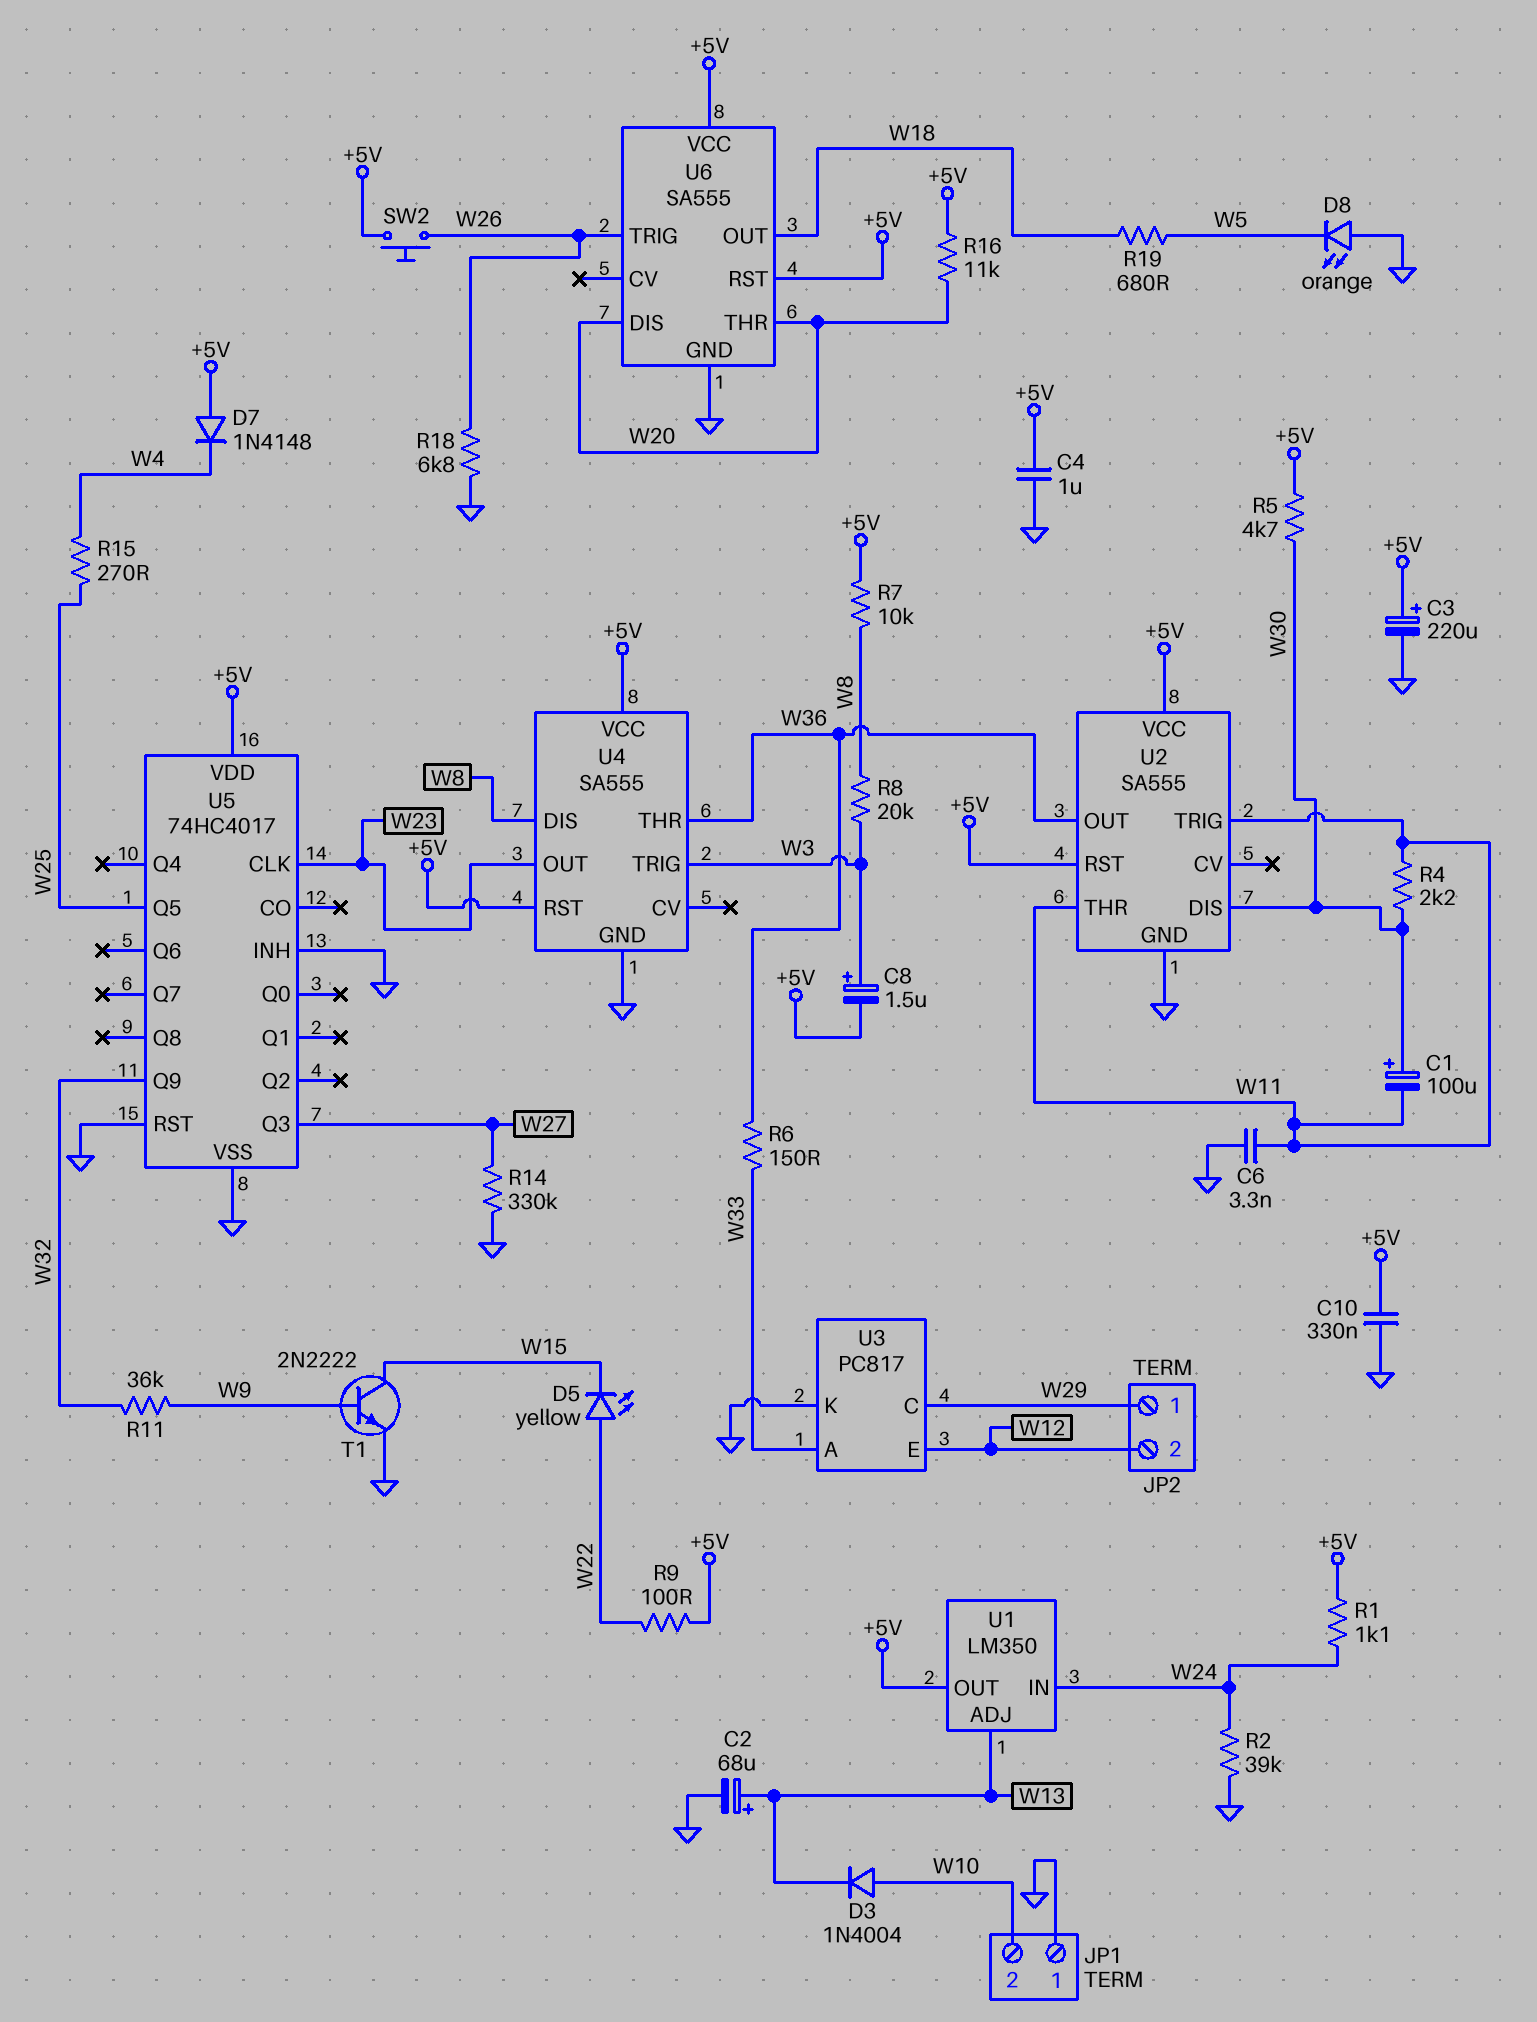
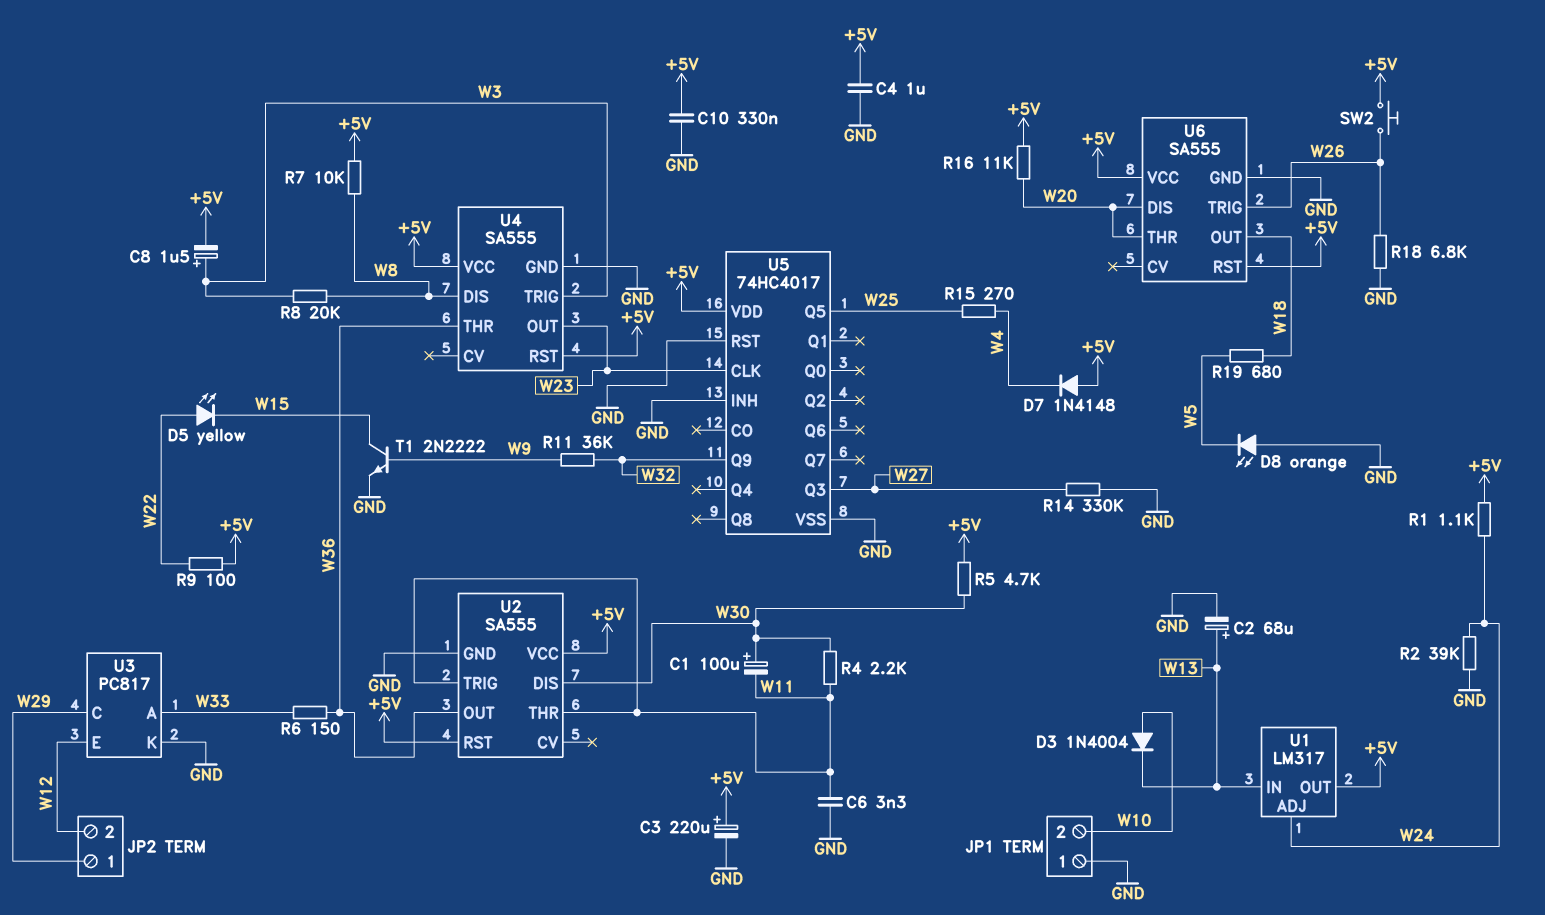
U1: LM350 -> LM317
U1 pin ADJ: W13 -> W24
U1 pin IN: W24 -> W13

